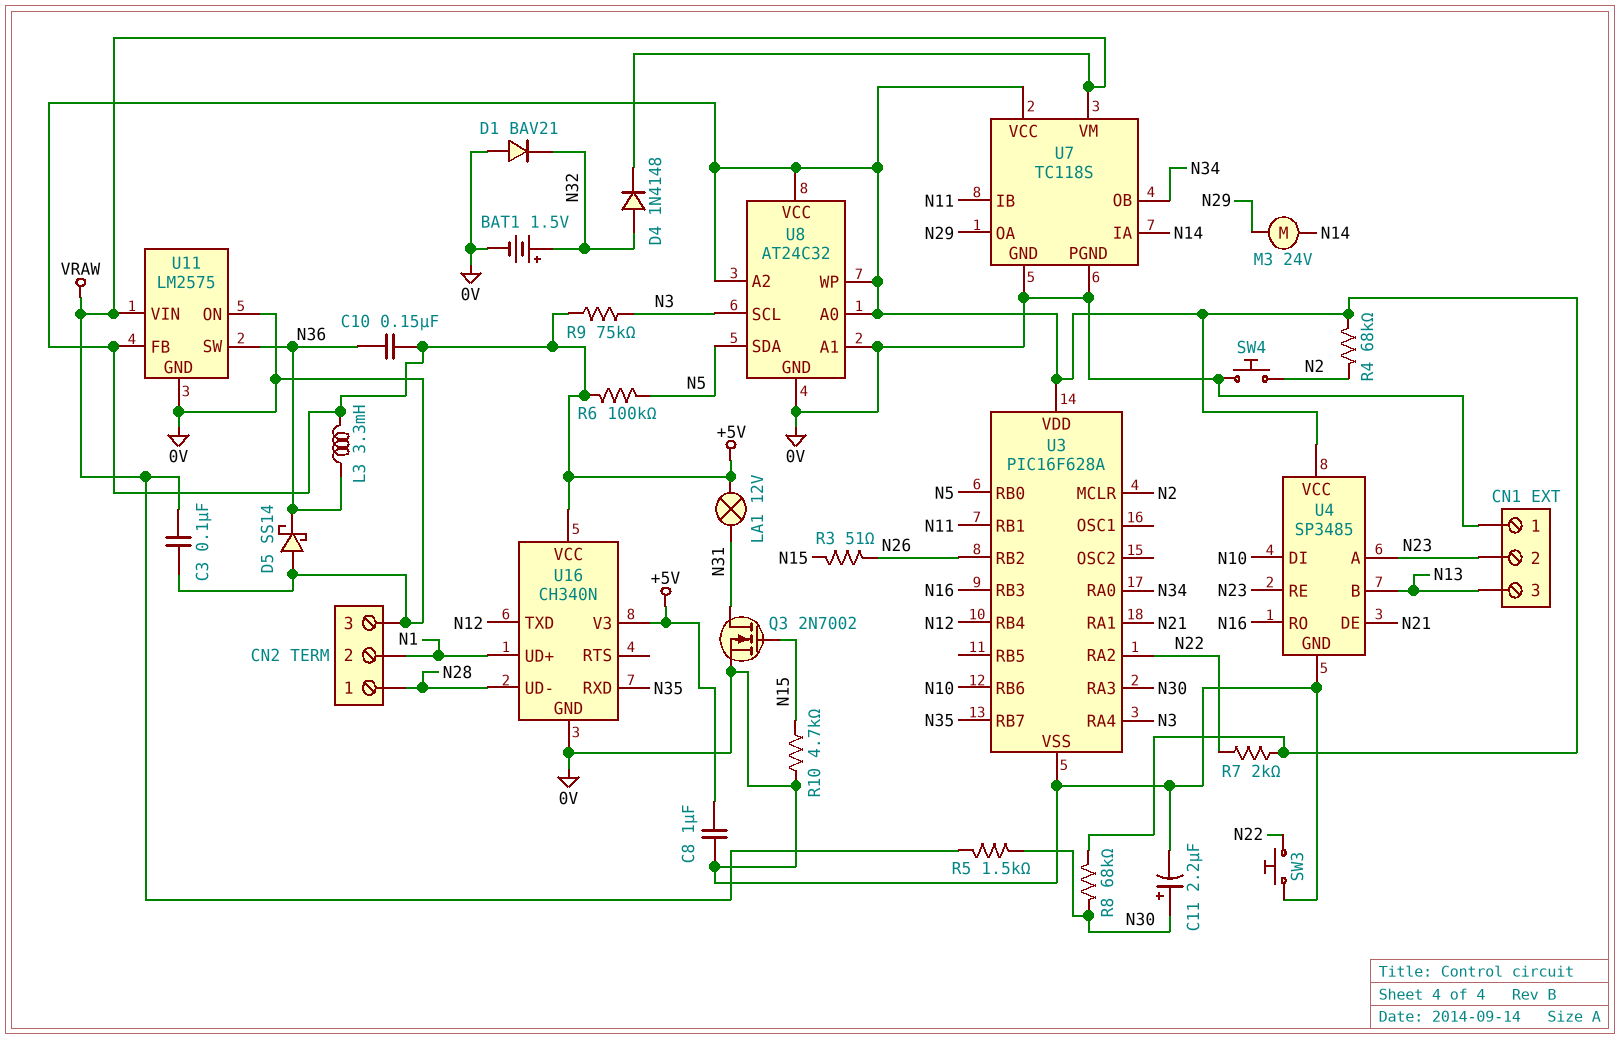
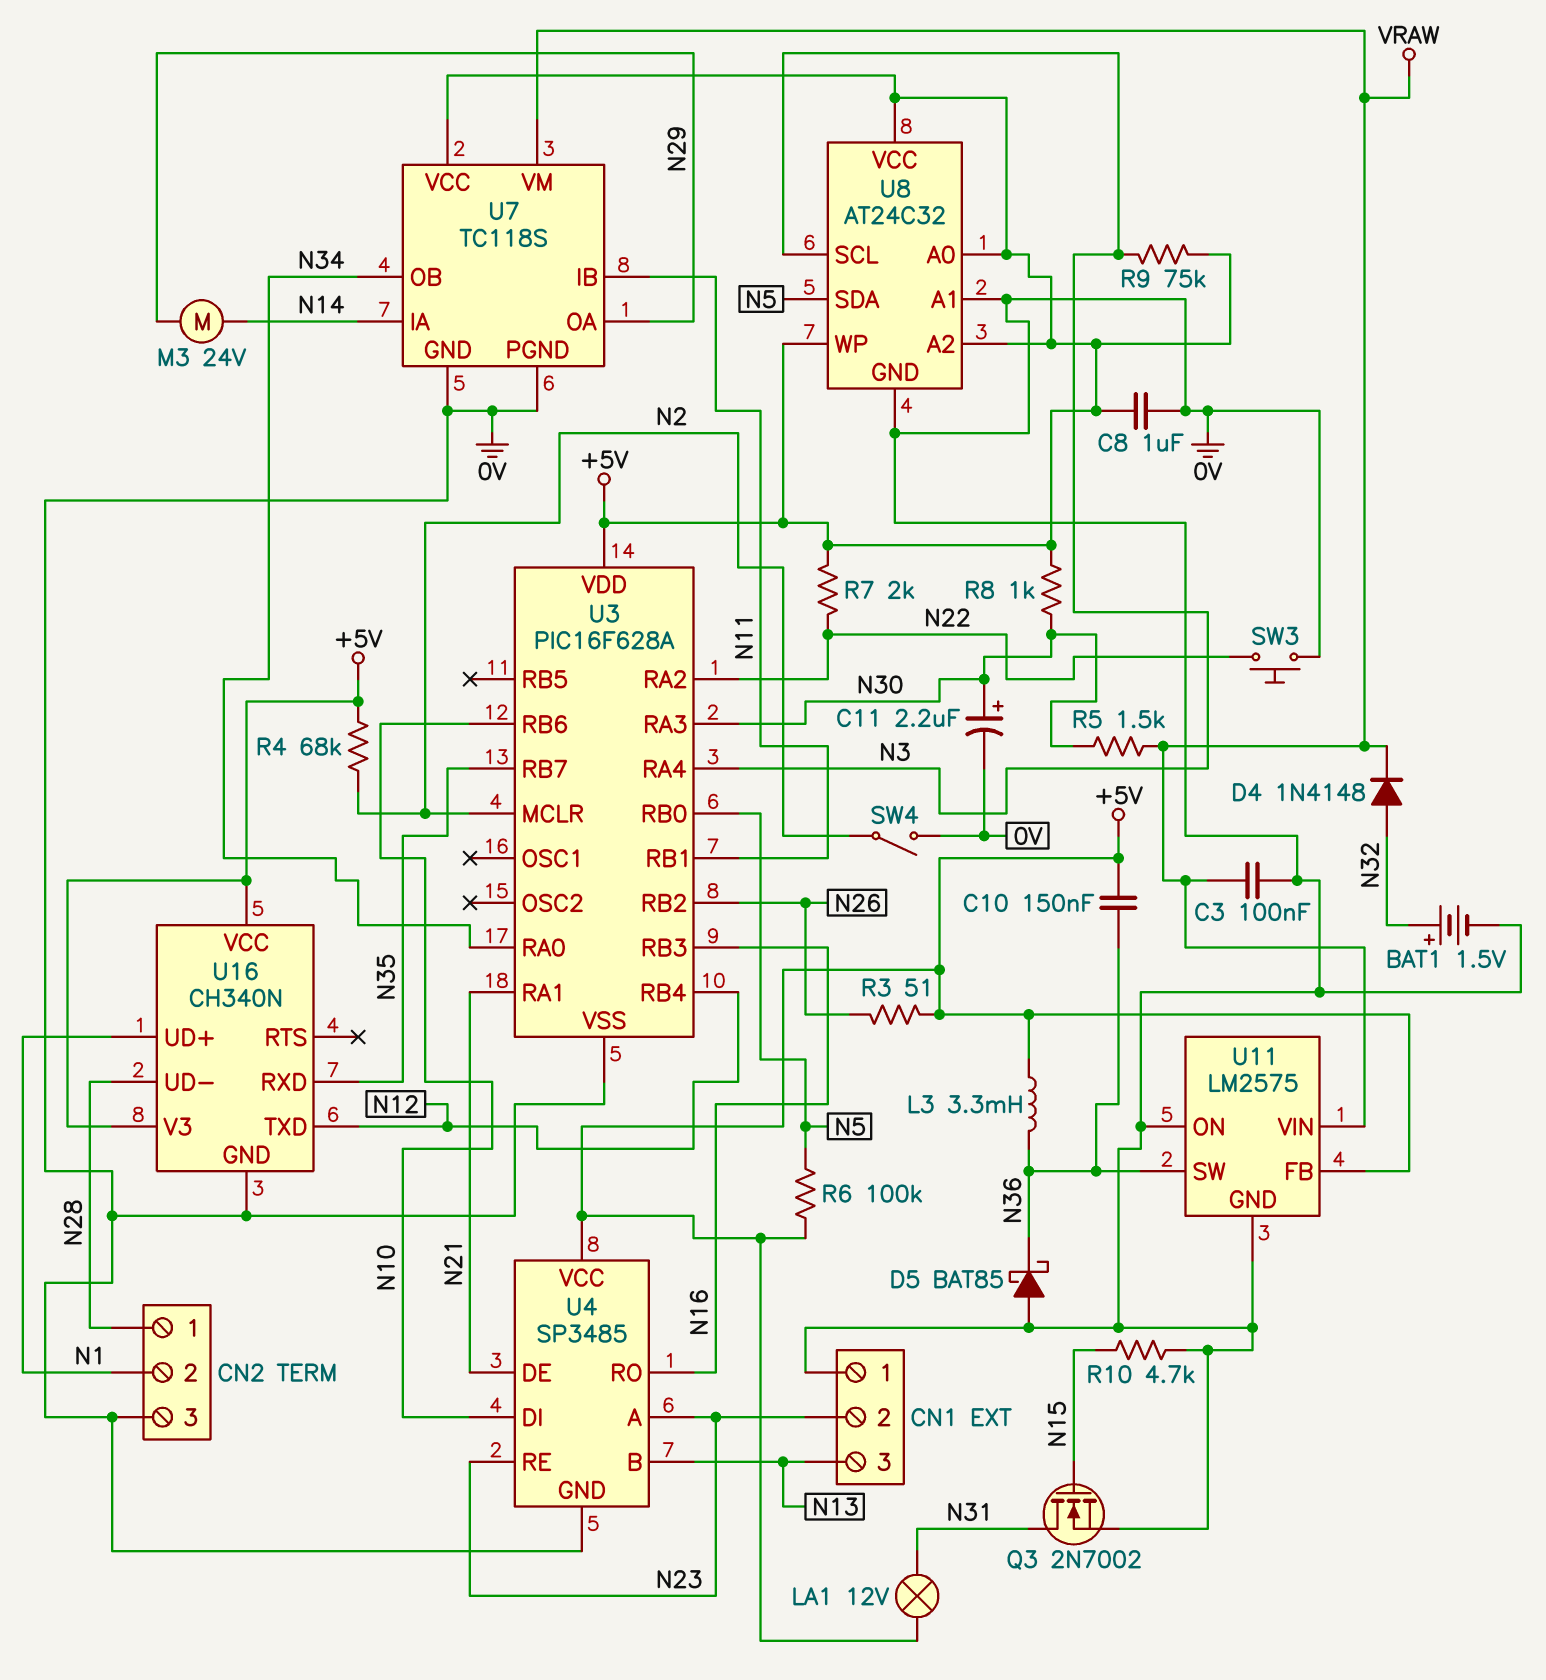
D1: diode BAV21 (A 0V, K N32) -> none
D5: schottky SS14 (A 0V, K N36) -> schottky BAT85 (A 0V, K N36)
R3: 51 (N15, N26) -> 51 (+5V, N26)
R8: 68k (+5V, N30) -> 1k (+5V, N30)
SW4: button (0V, N2) -> switch (0V, N2)

